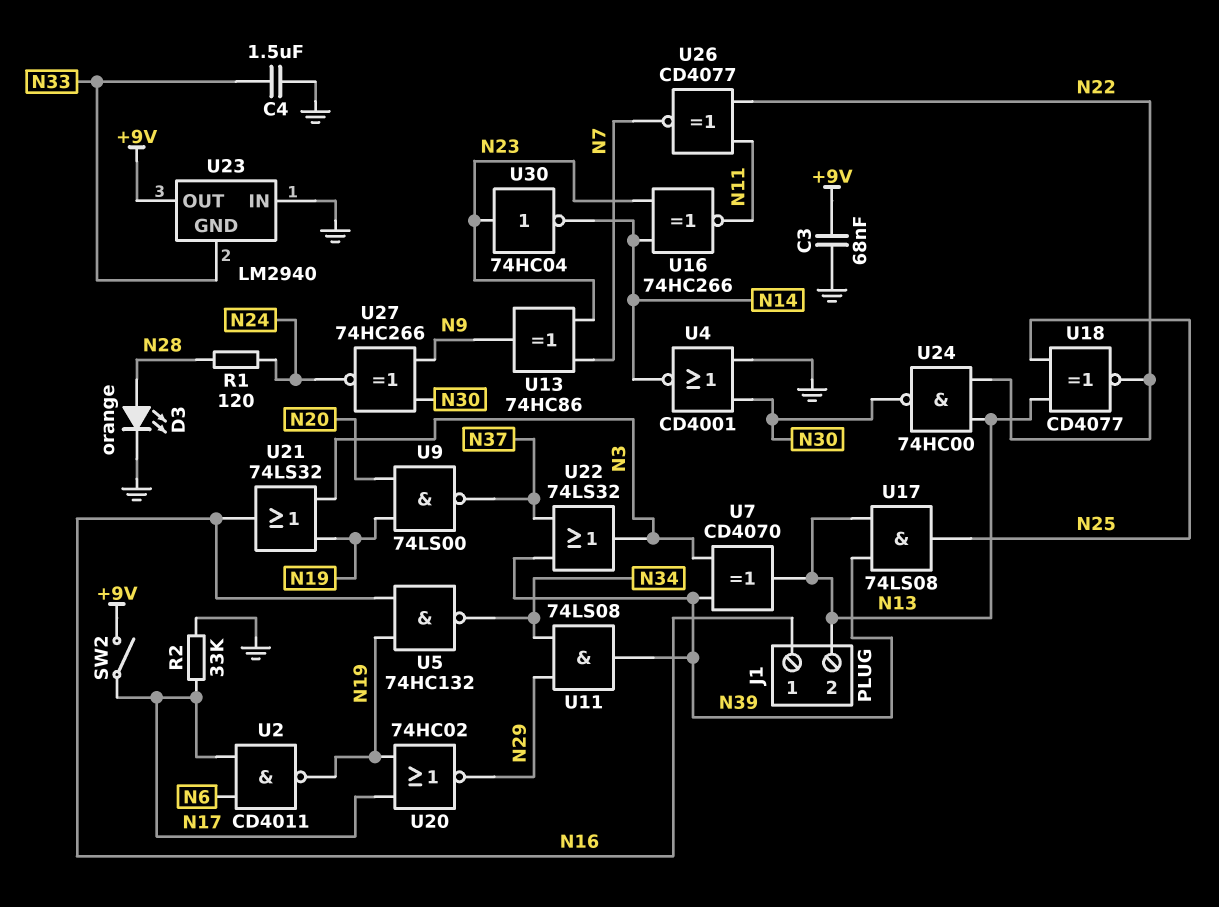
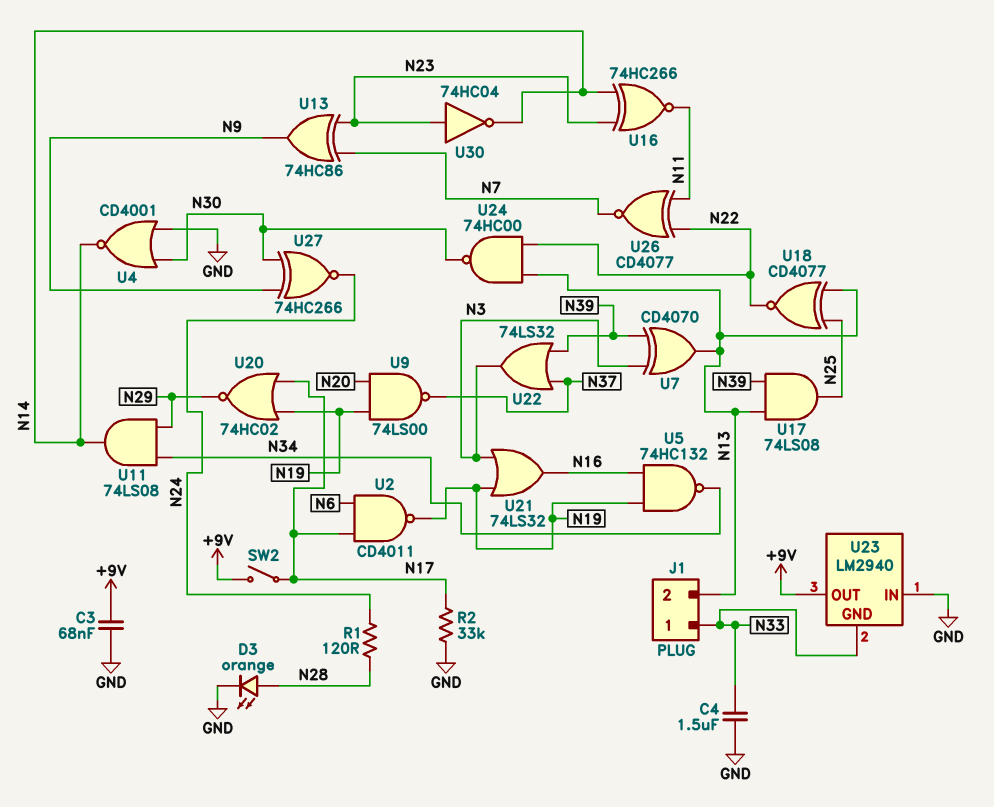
J1 pin 1: N16 -> N33
U11: AND 74LS08 (in N29, in N34, out N39) -> AND 74LS08 (in N29, in N34, out N14)

